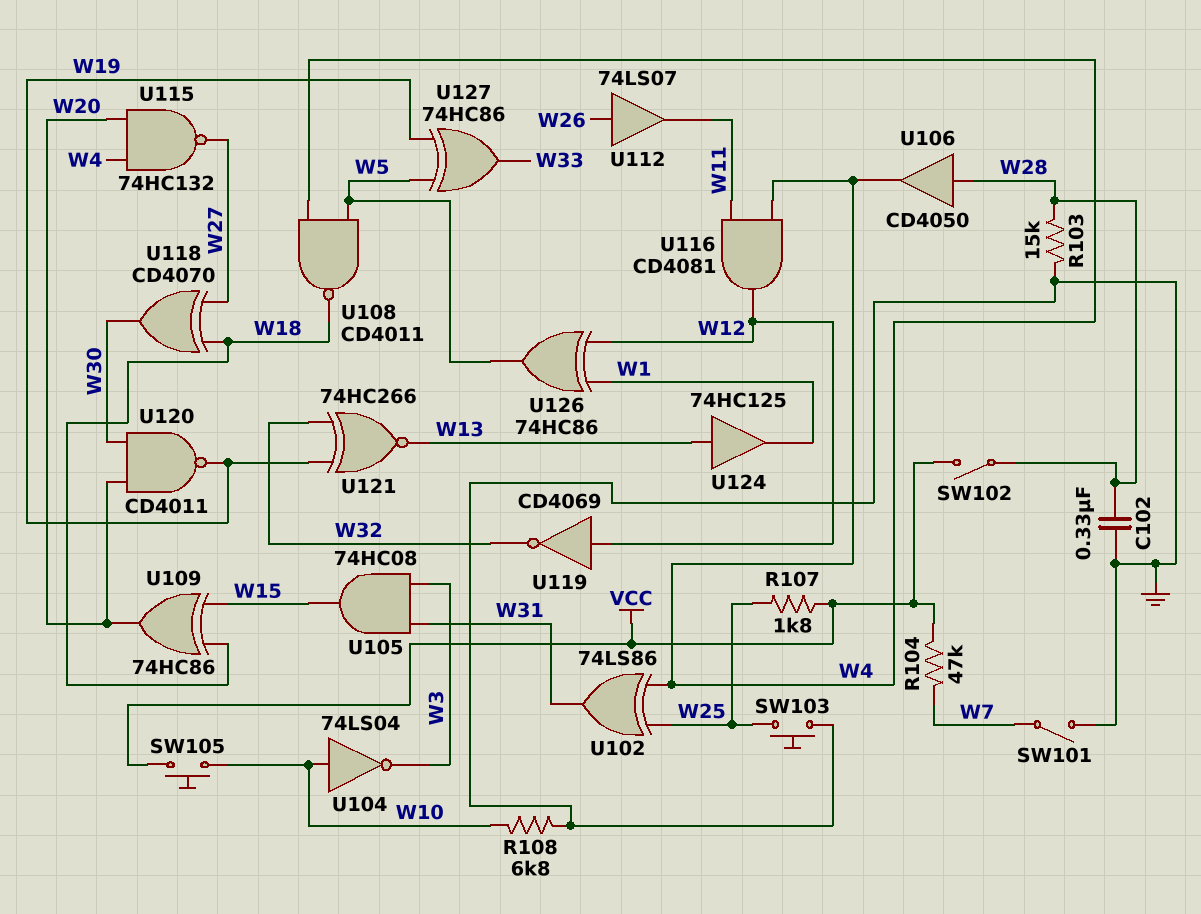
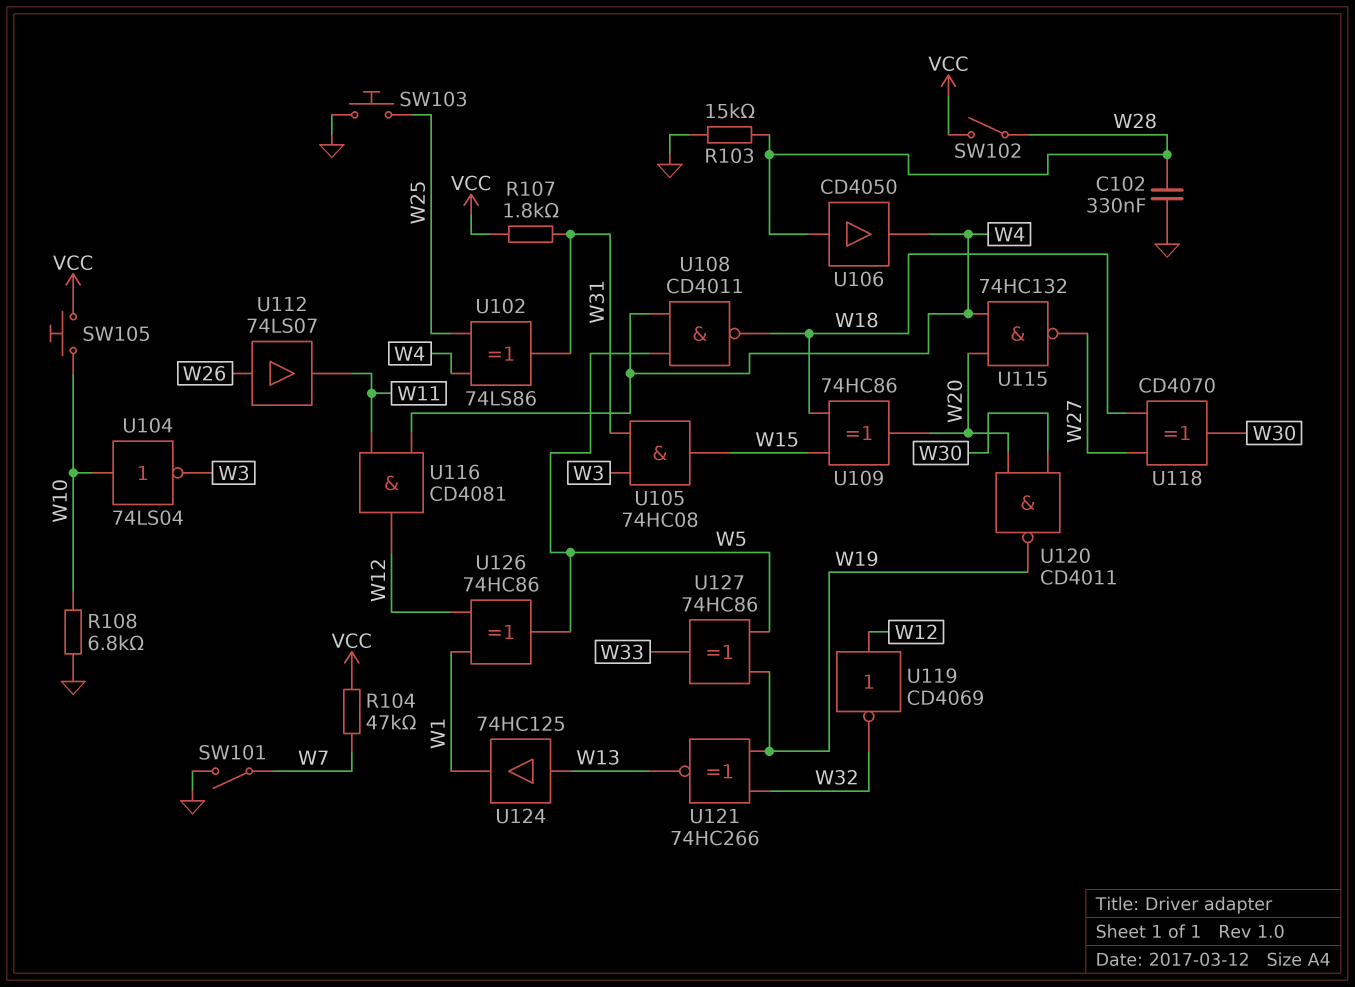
R107: 1.8k (VCC, W25) -> 1.8k (VCC, W31)

